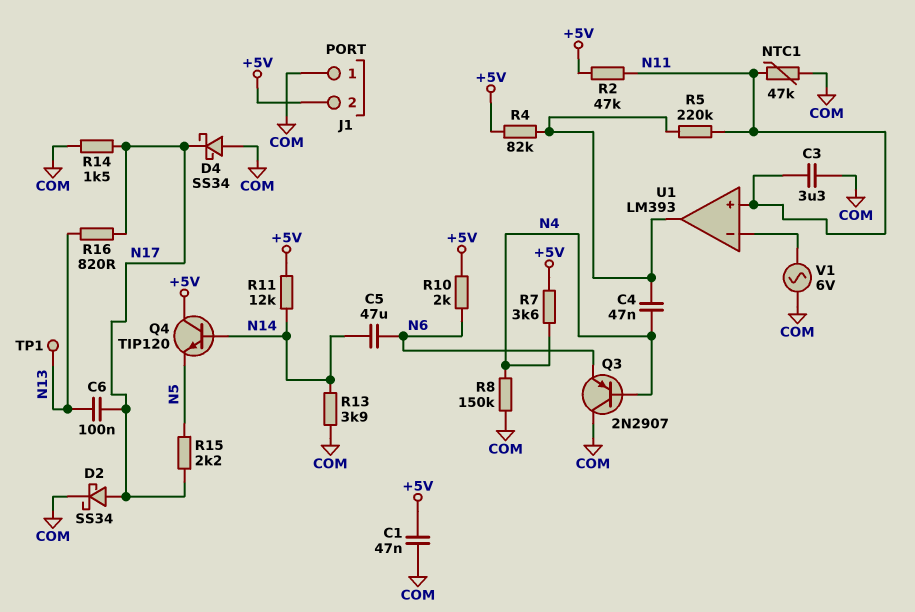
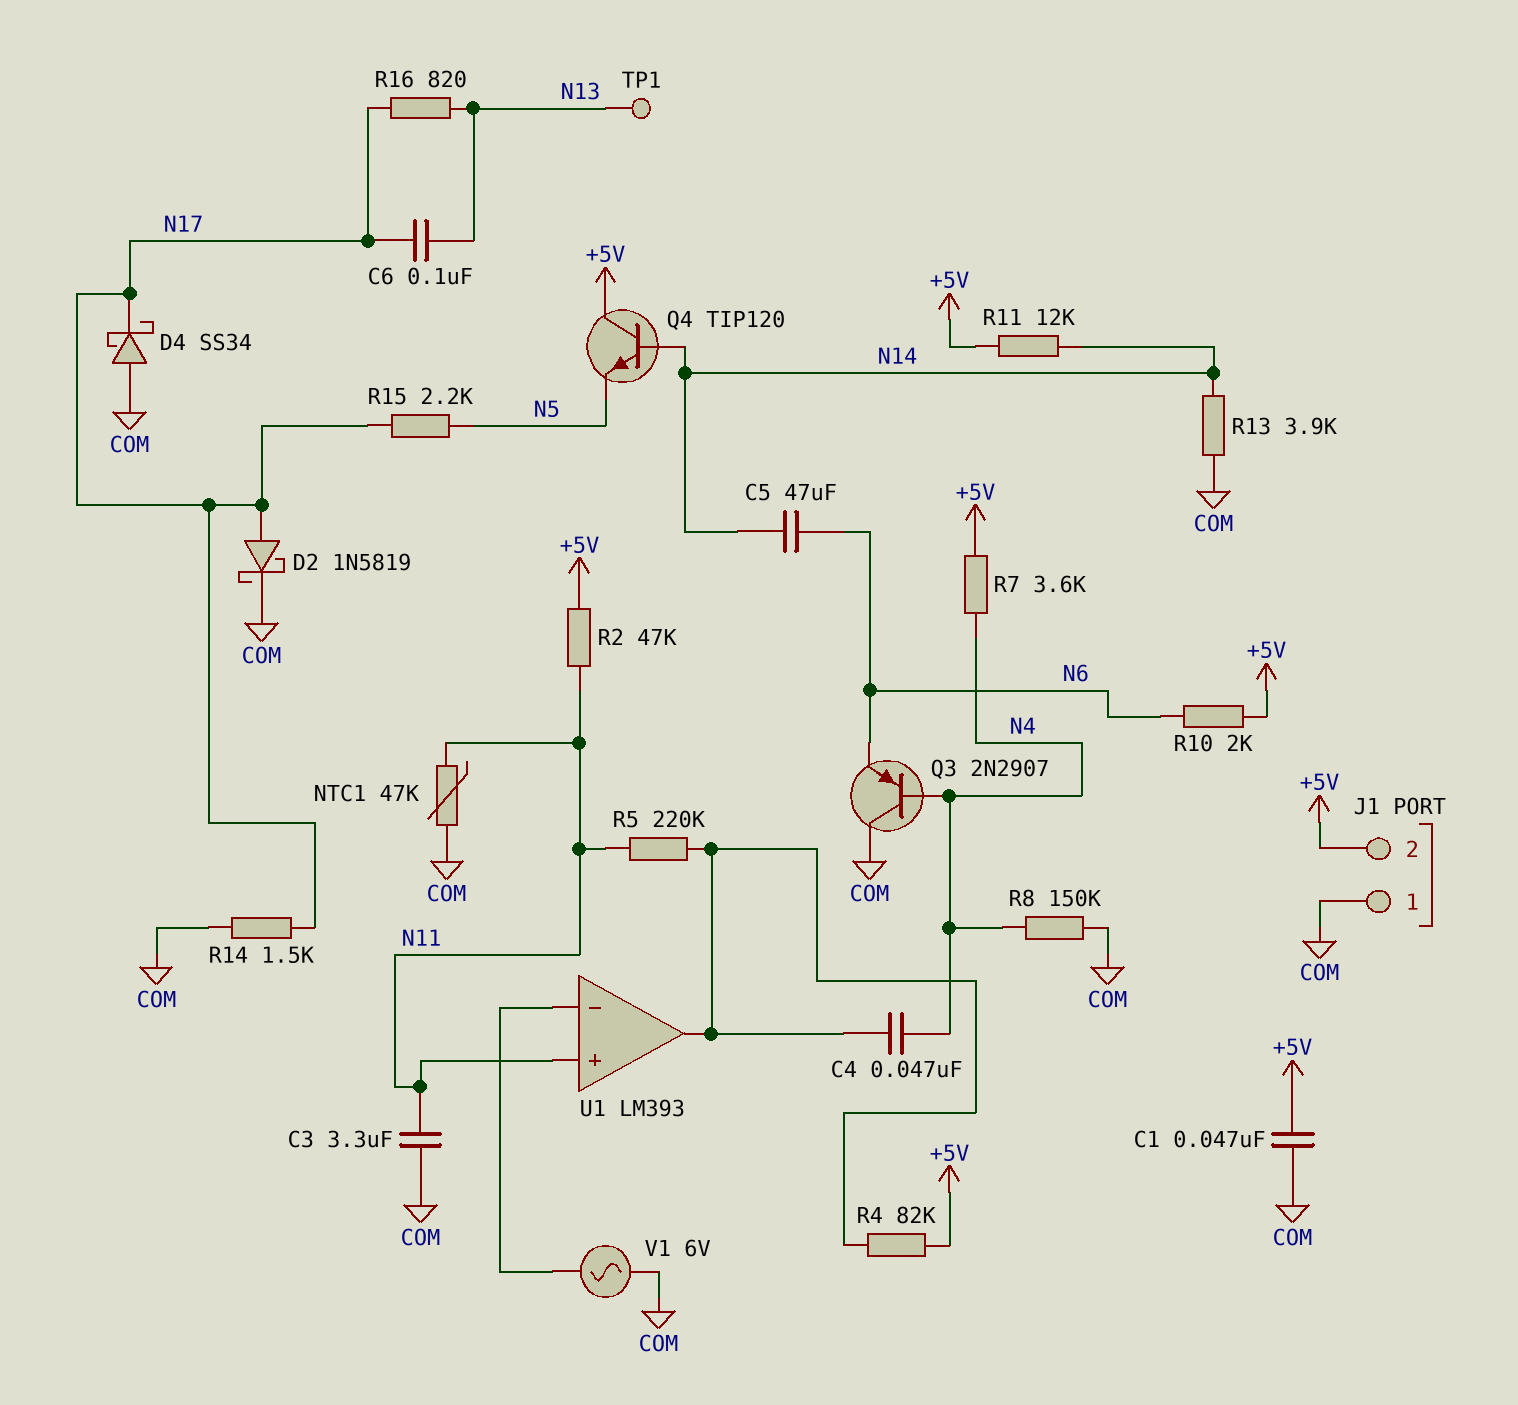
D2: schottky SS34 (A N17, K COM) -> schottky 1N5819 (A N17, K COM)

